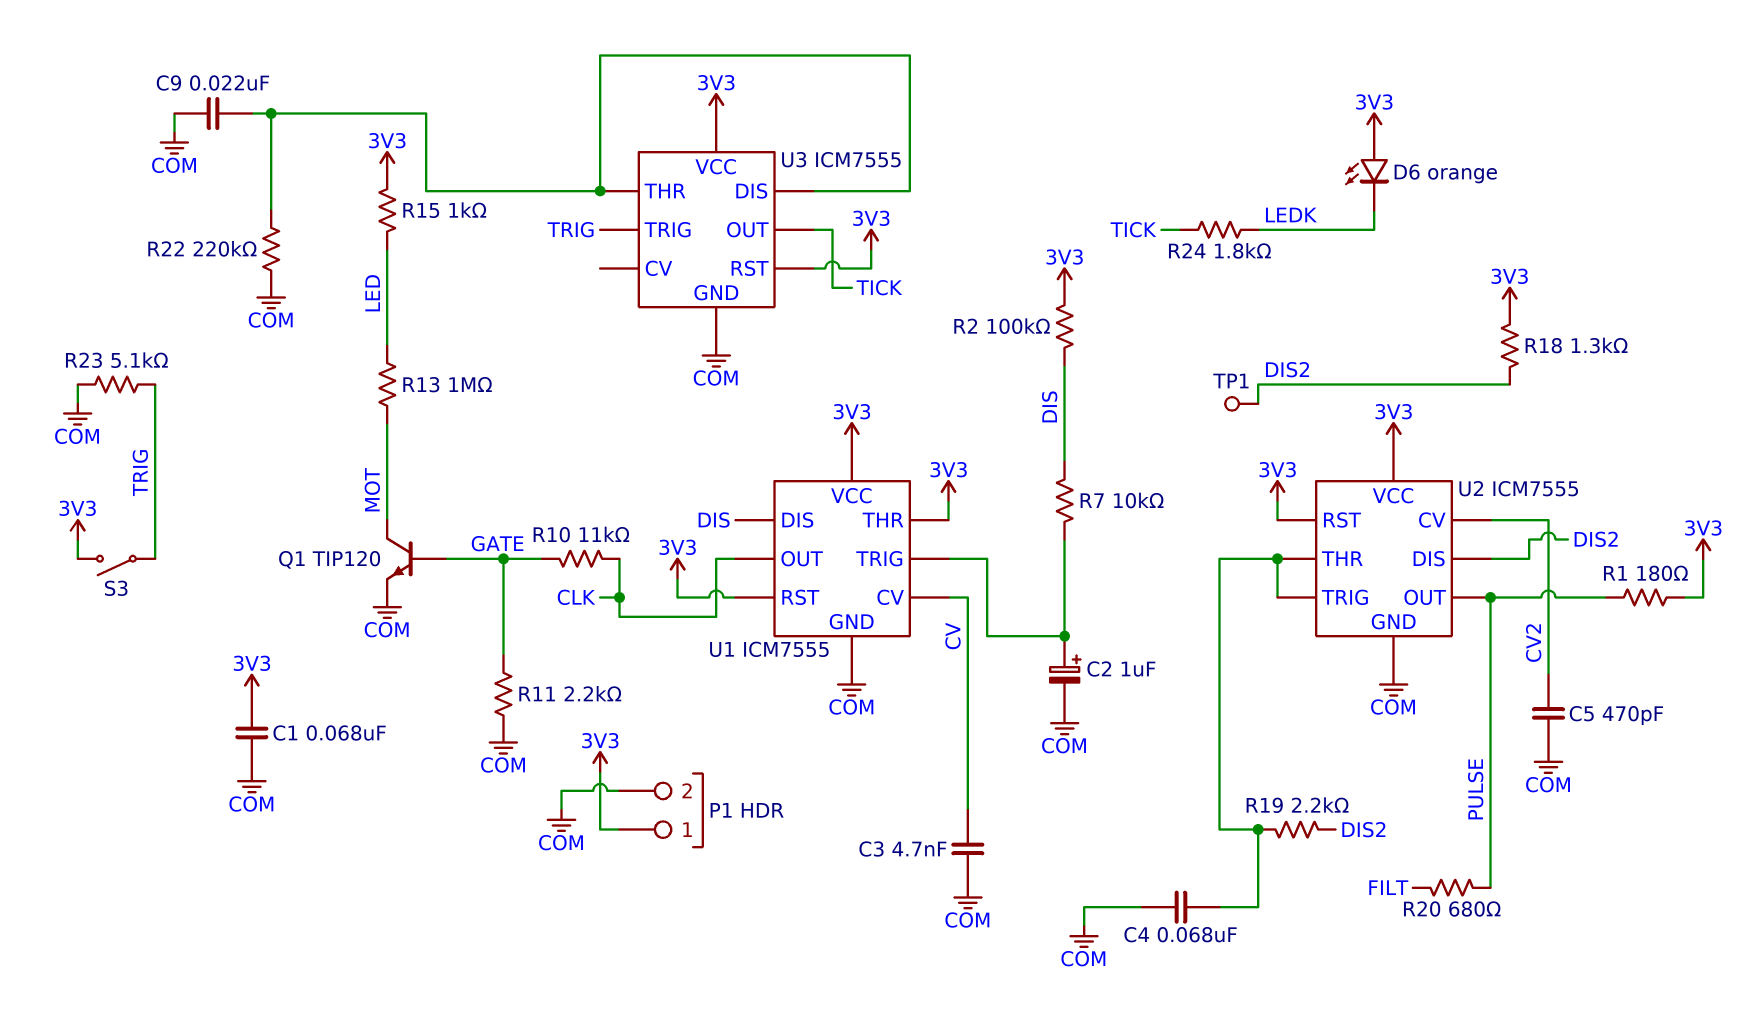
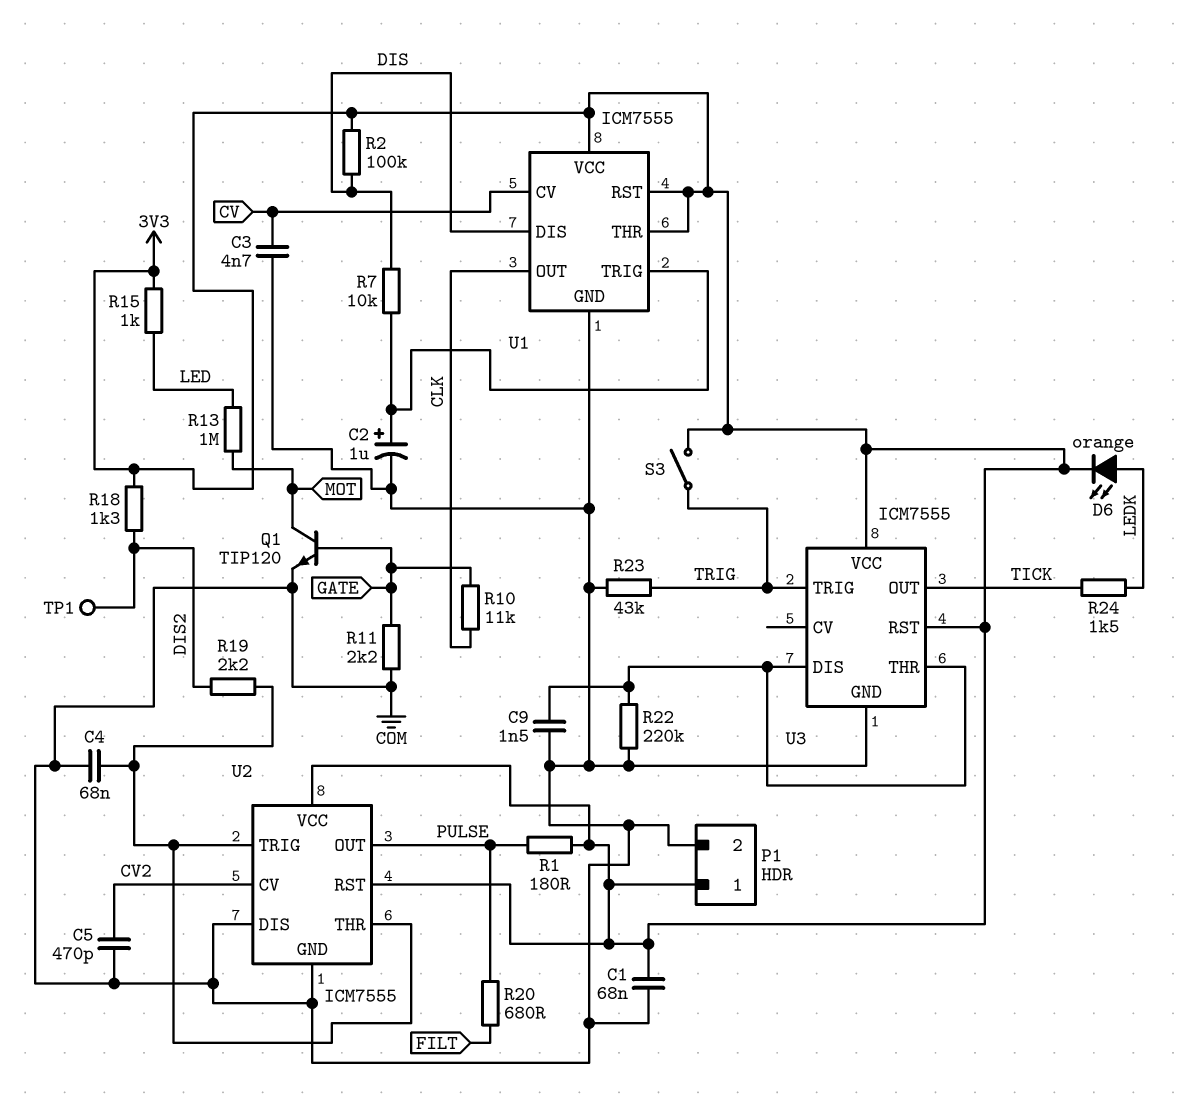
C9: 22nF (COM, U3/DIS) -> 1.5nF (COM, U3/DIS)
D6: LED orange (A 3V3, K LEDK) -> LED orange (A LEDK, K 3V3)
R23: 5.1k (COM, TRIG) -> 43k (COM, TRIG)
R24: 1.8k (LEDK, TICK) -> 1.5k (LEDK, TICK)
U2 pin DIS: DIS2 -> COM

